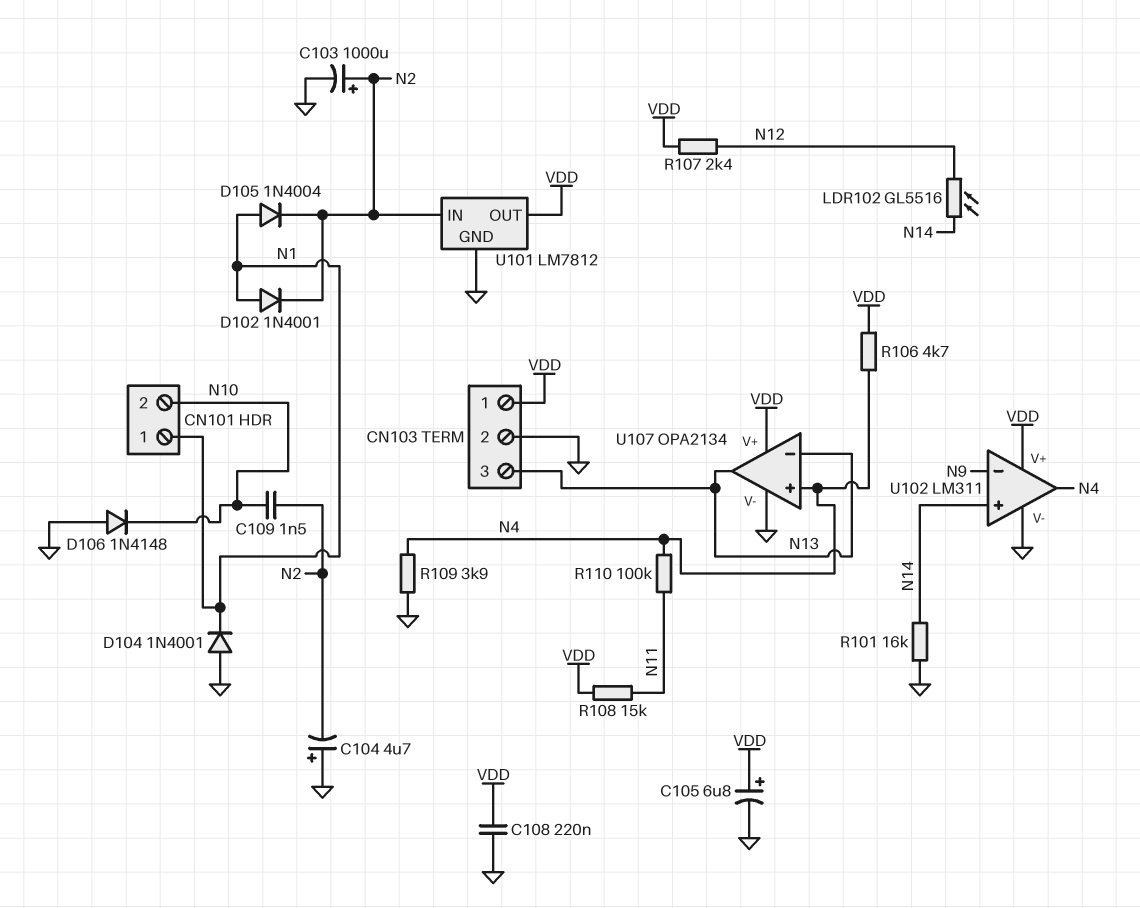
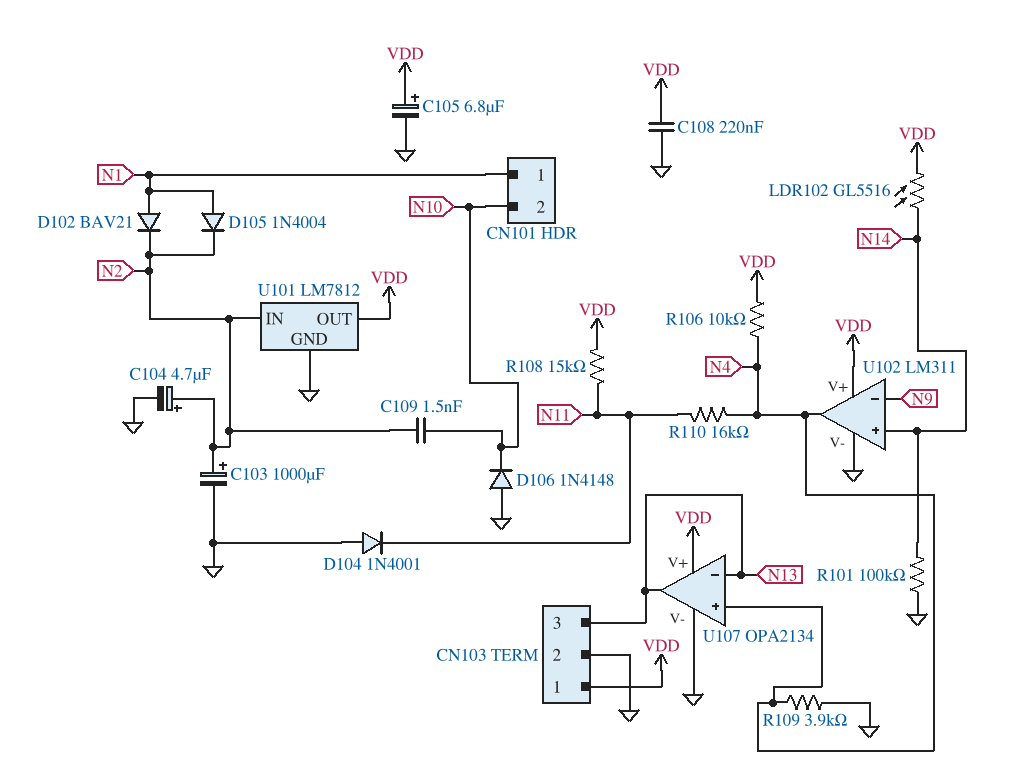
C104: 4.7uF (plus GND, minus N2) -> 4.7uF (plus N2, minus GND)
D102: diode 1N4001 (A N1, K N2) -> diode BAV21 (A N1, K N2)
D104: diode 1N4001 (A GND, K N1) -> diode 1N4001 (A GND, K N11)
LDR102: GL5516 (N12, N14) -> GL5516 (N14, VDD)
R101: 16k (GND, N14) -> 100k (GND, N14)
R106: 4.7k (N4, VDD) -> 10k (N4, VDD)
R107: 2.4k (N12, VDD) -> none
R110: 100k (N4, N11) -> 16k (N4, N11)

